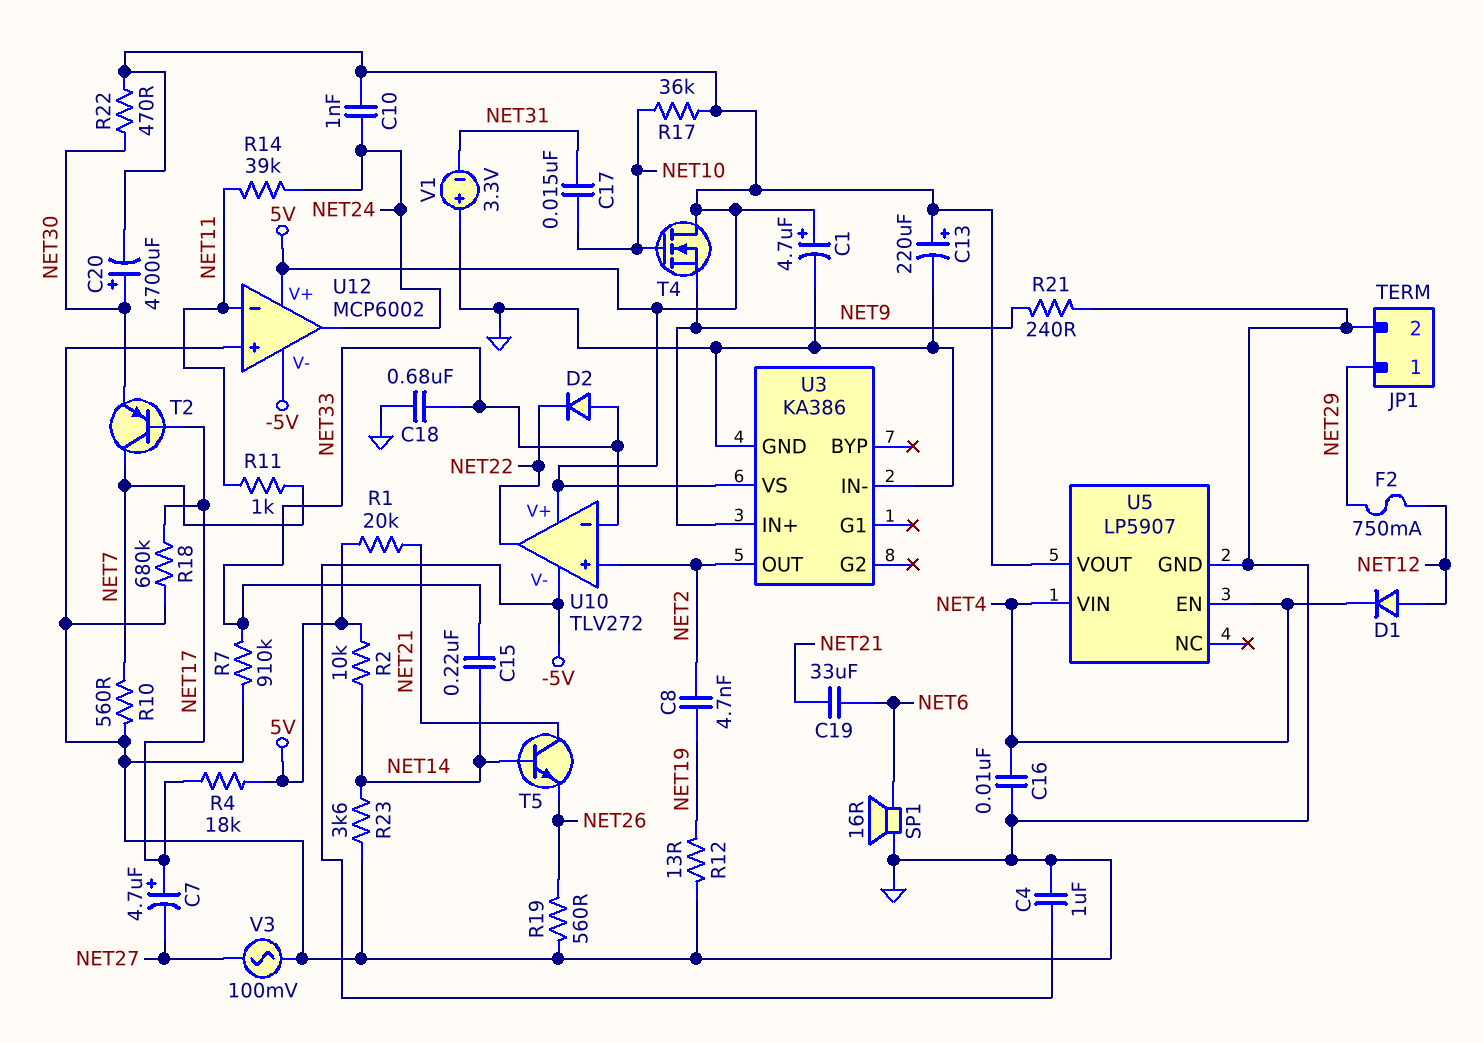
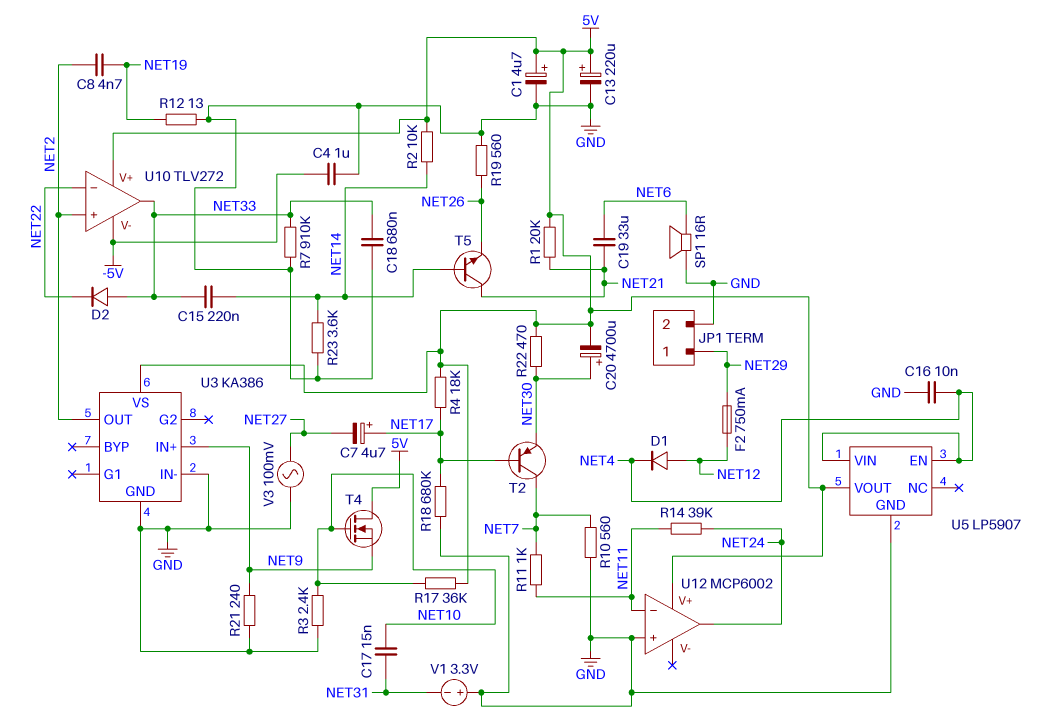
C10: 1nF (5V, NET24) -> none
R3: none -> 2.4k (GND, NET10)
U10 pin in-: NET33 -> NET22
U10 pin out: NET22 -> NET33
U12 pin V-: -5V -> none

